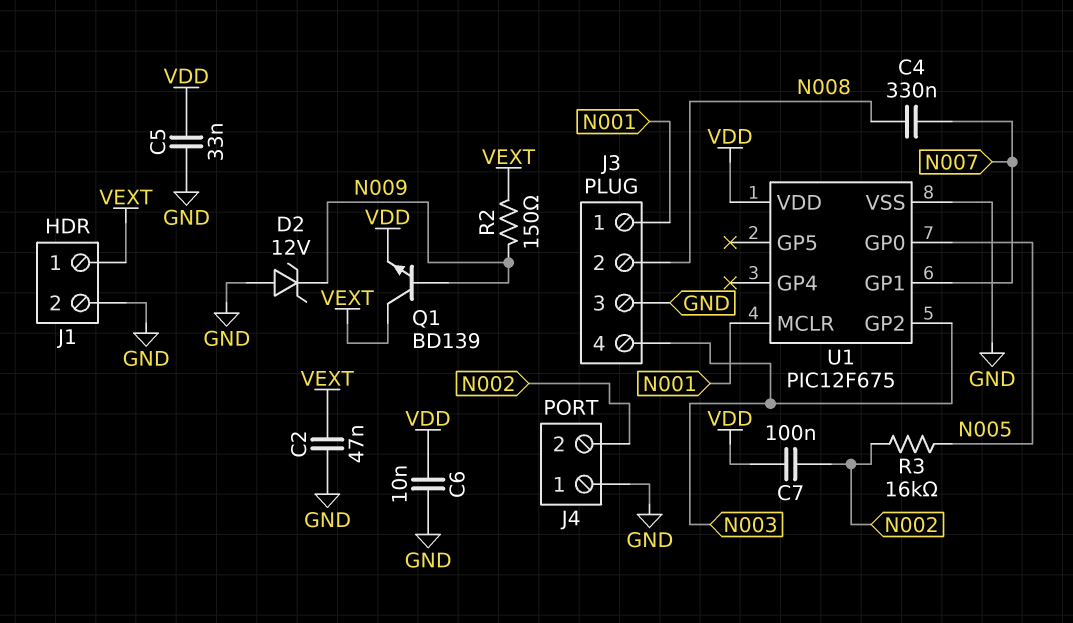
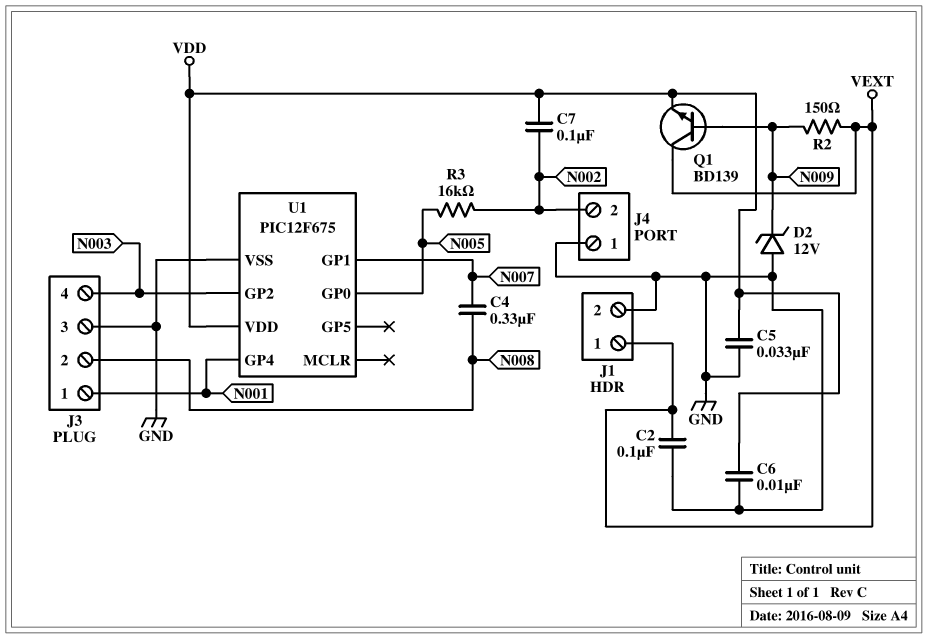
C2: 47nF (GND, VEXT) -> 100nF (GND, VEXT)
U1 pin GP4: none -> N001
U1 pin MCLR: N001 -> none

